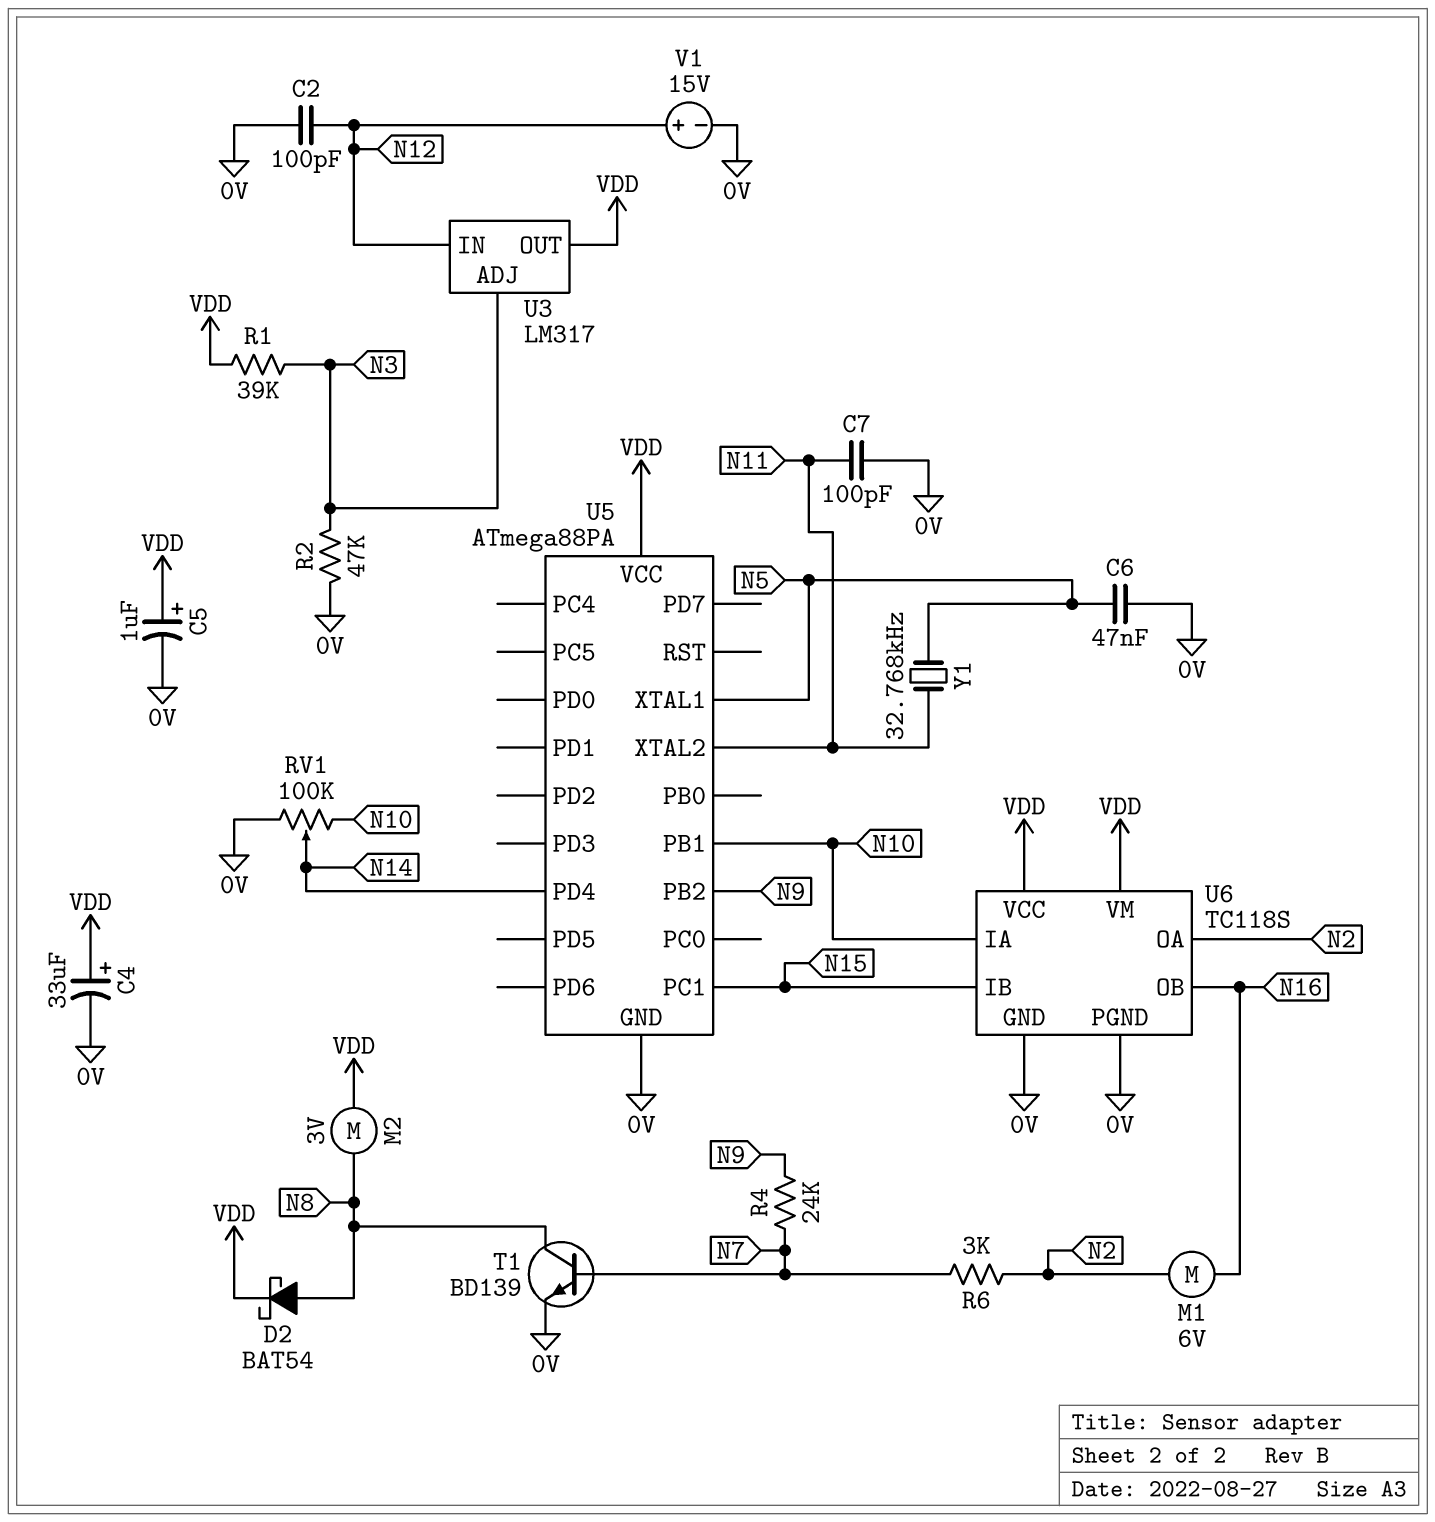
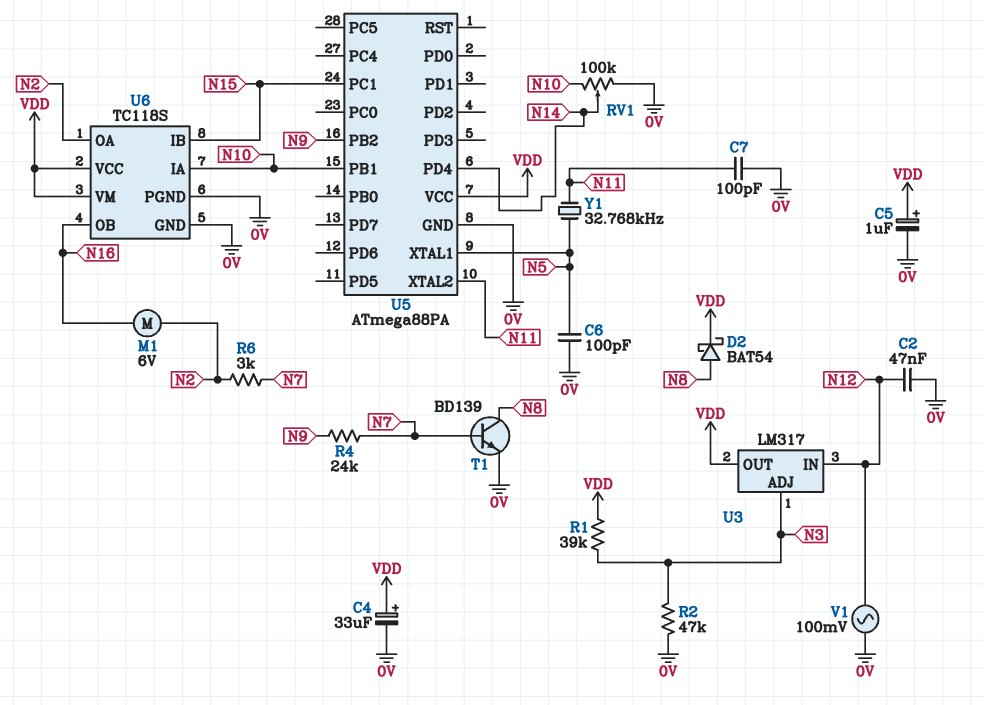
C2: 100pF (0V, N12) -> 47nF (0V, N12)
C6: 47nF (0V, N5) -> 100pF (0V, N5)
M2: motor 3V (N8, VDD) -> none
V1: 15V (plus N12, minus 0V) -> AC 100mV (0V, N12)

